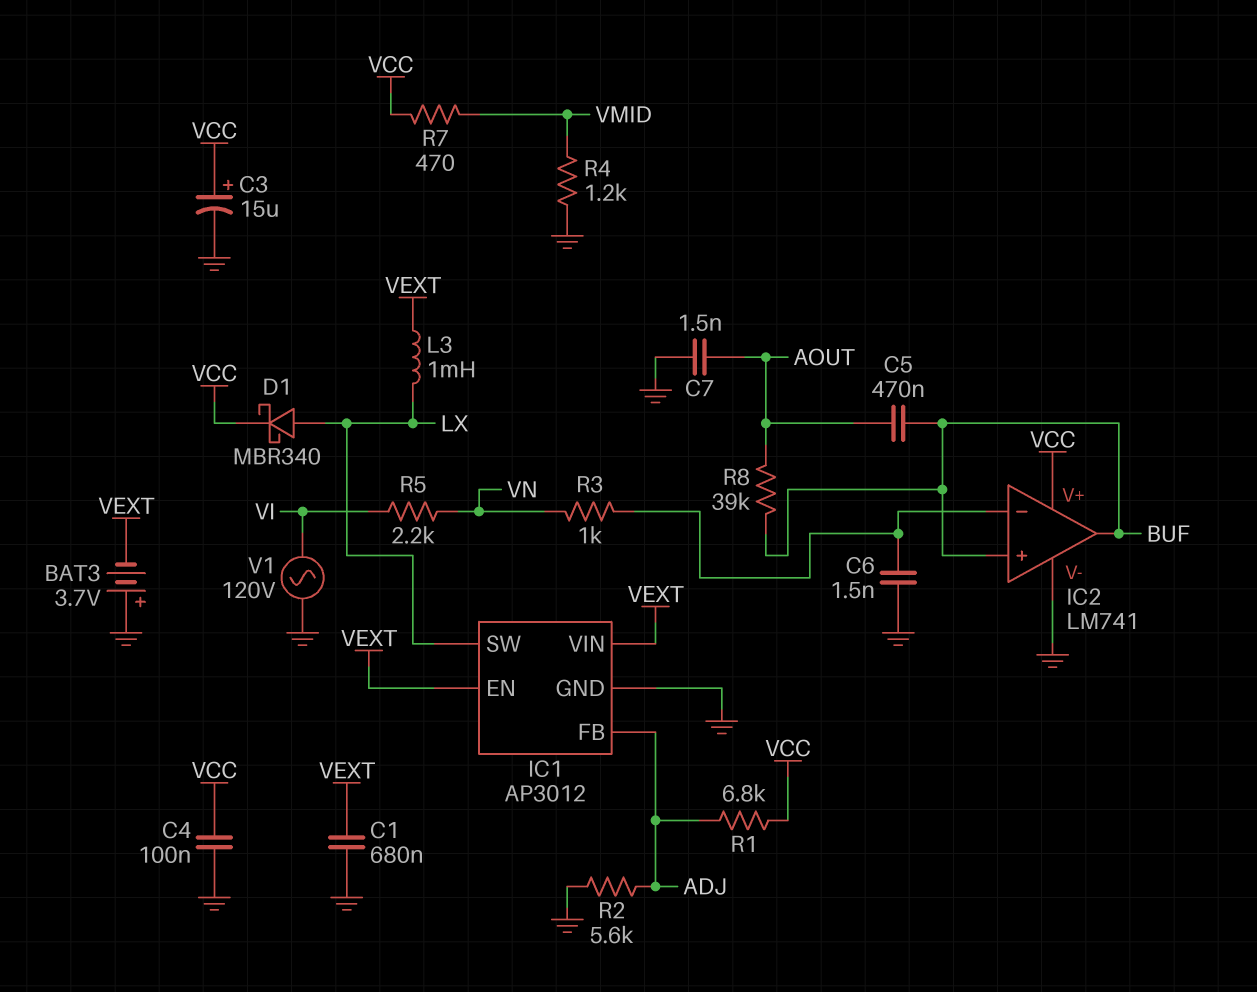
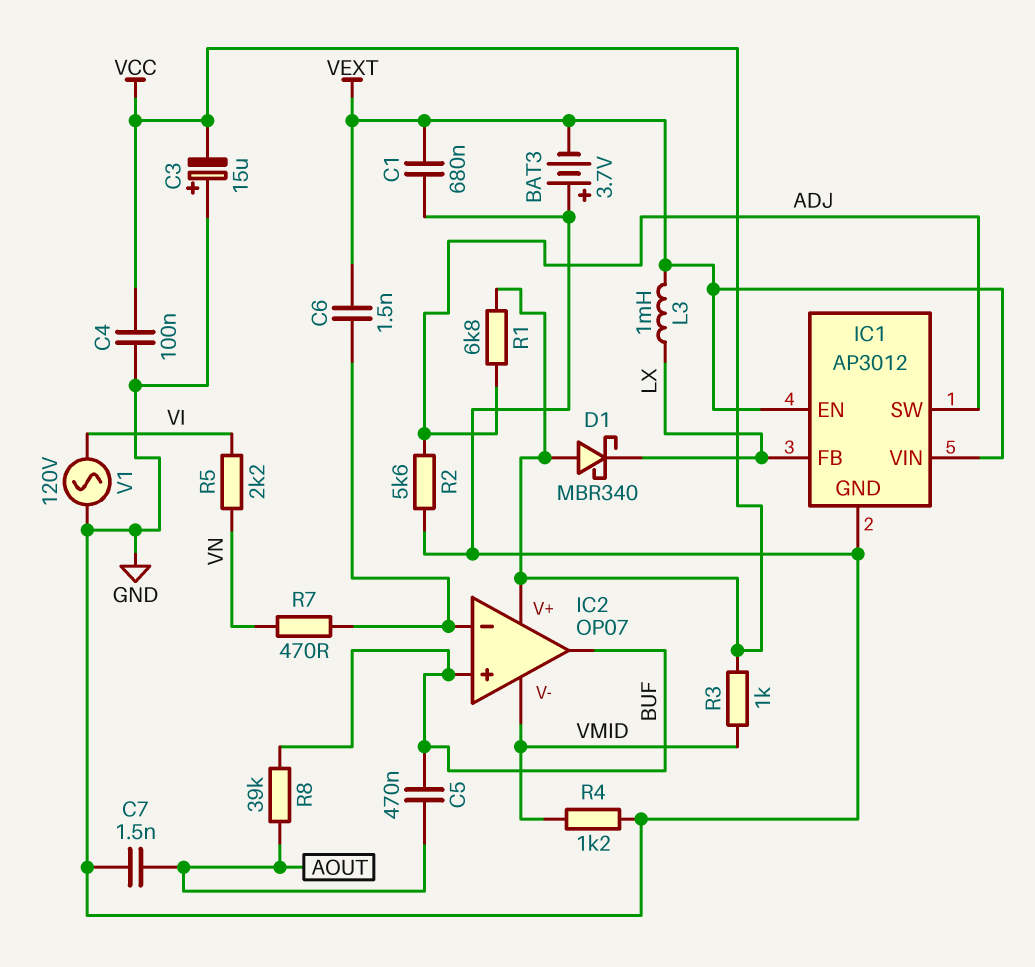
C3: 15uF (plus VCC, minus GND) -> 15uF (plus GND, minus VCC)
C6: 1.5nF (GND, IC2/in-) -> 1.5nF (IC2/in-, VEXT)
D1: schottky MBR340 (A LX, K VCC) -> schottky MBR340 (A VCC, K LX)
IC1 pin FB: ADJ -> LX
IC1 pin SW: LX -> ADJ
IC2: LM741 -> OP07
IC2 pin V-: GND -> VMID
R3: 1k (IC2/in-, VN) -> 1k (VCC, VMID)
R7: 470 (VCC, VMID) -> 470 (IC2/in-, VN)

